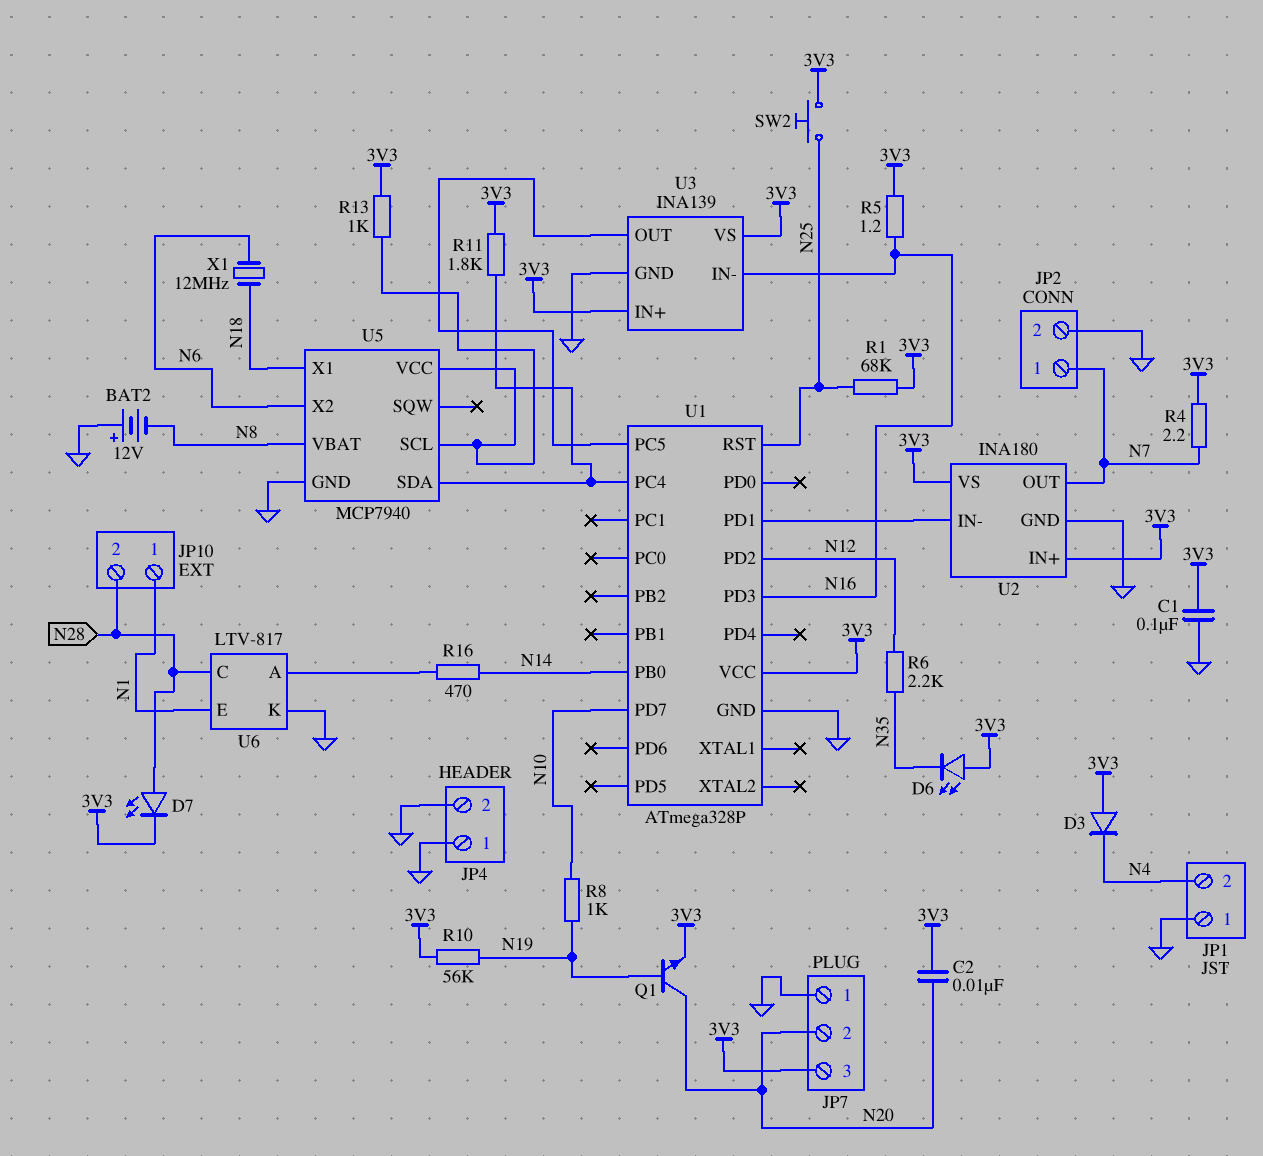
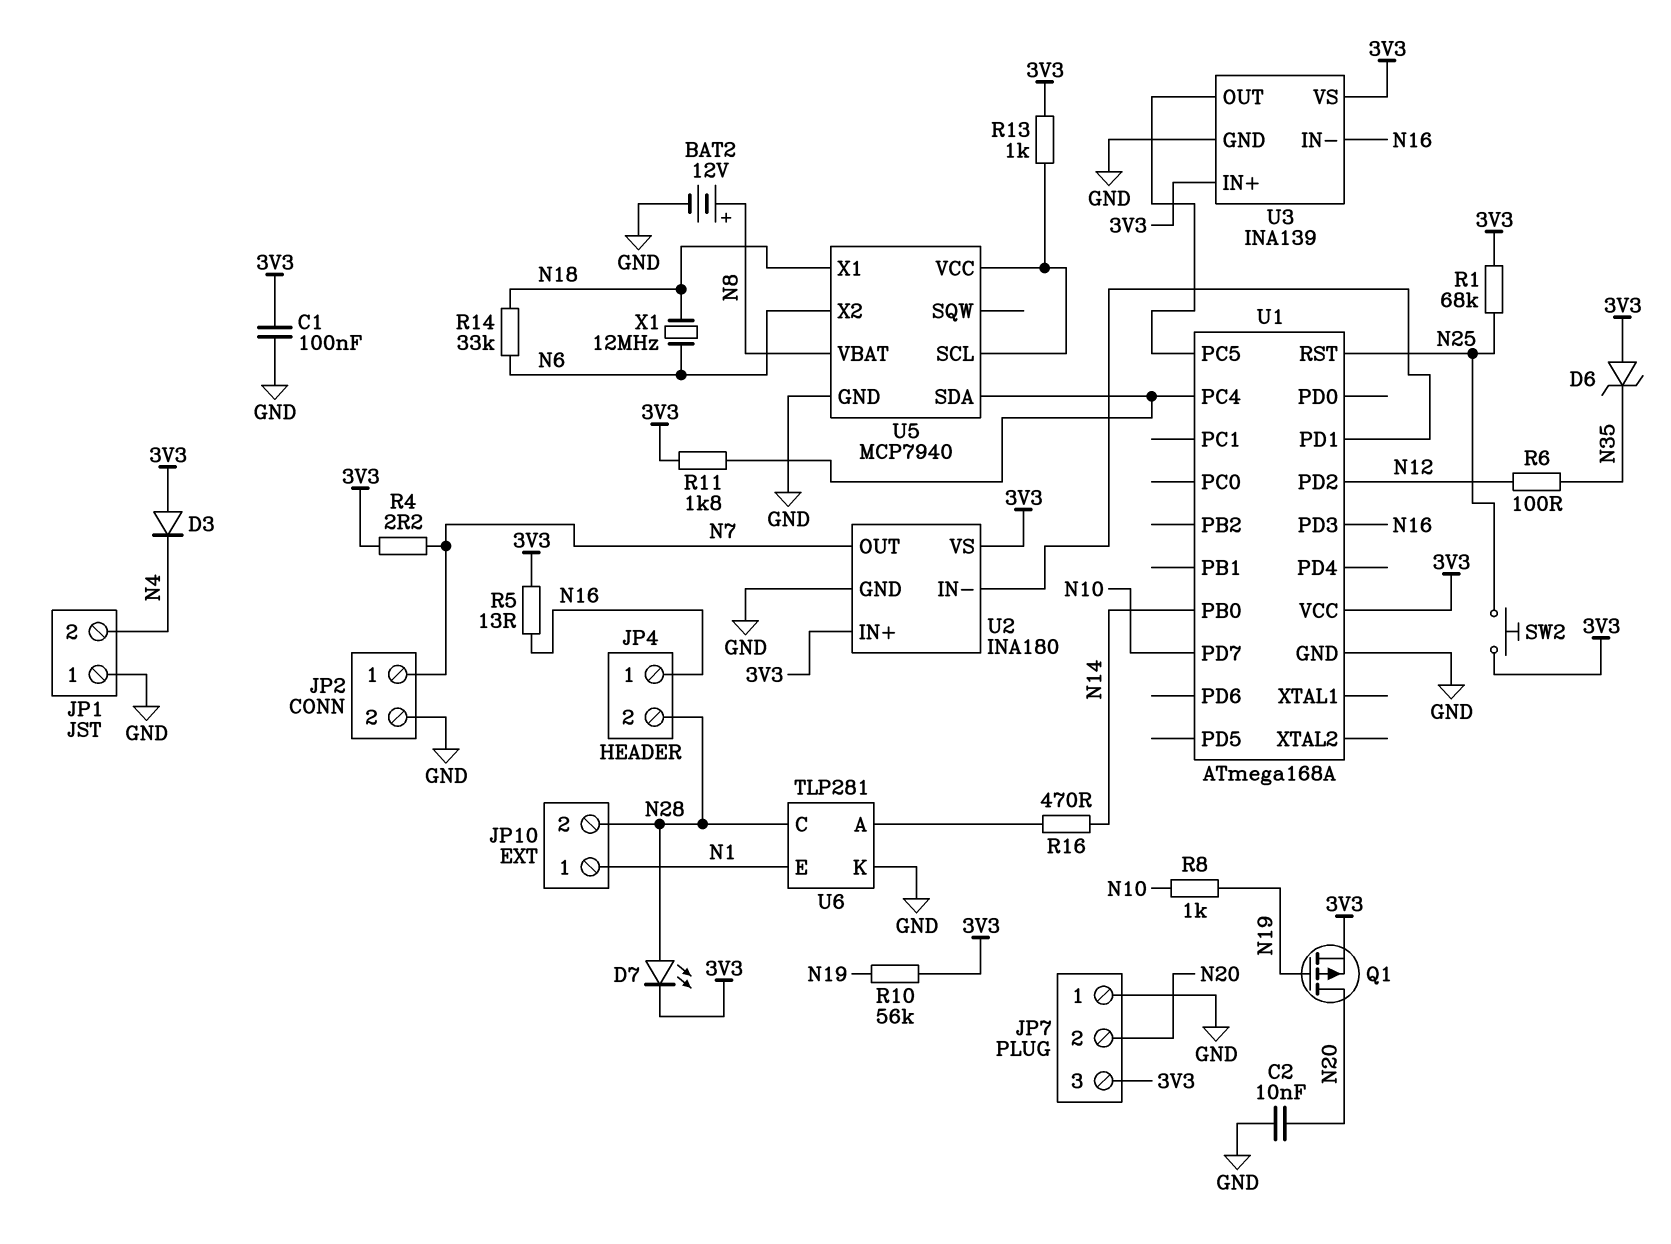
BAT2: 12V (plus GND, minus N8) -> 12V (plus N8, minus GND)
C2: 10nF (3V3, N20) -> 10nF (GND, N20)
D6: LED (A 3V3, K N35) -> zener (A 3V3, K N35)
JP4 pin 1: GND -> N16
JP4 pin 2: GND -> N28
Q1: NPN (B N19, C N20, E 3V3) -> PMOS (G N19, D N20, S 3V3)
R5: 1.2 (3V3, N16) -> 13 (3V3, N16)
R6: 2.2k (N12, N35) -> 100 (N12, N35)
R14: none -> 33k (N6, N18)
U1: ATmega328P -> ATmega168A
U6: LTV-817 -> TLP281

